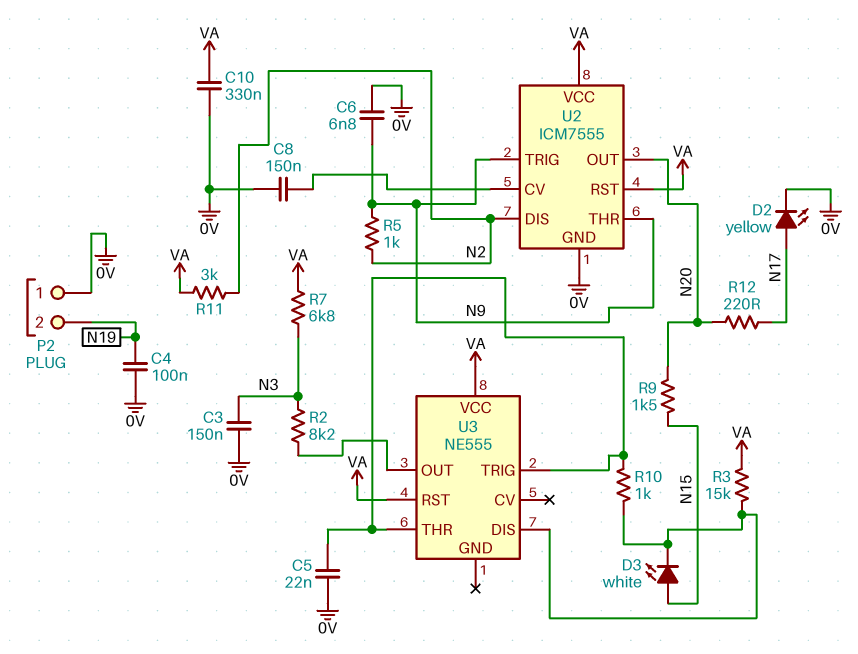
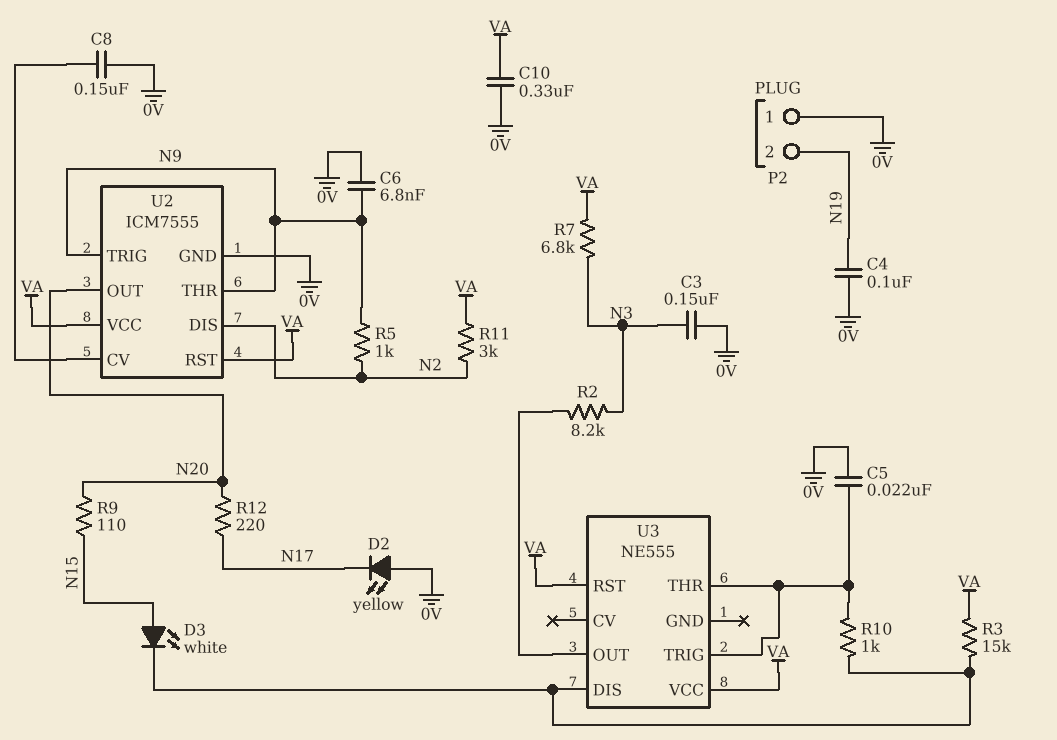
D2: LED yellow (A N17, K 0V) -> LED yellow (A 0V, K N17)
R9: 1.5k (N15, N20) -> 110 (N15, N20)

